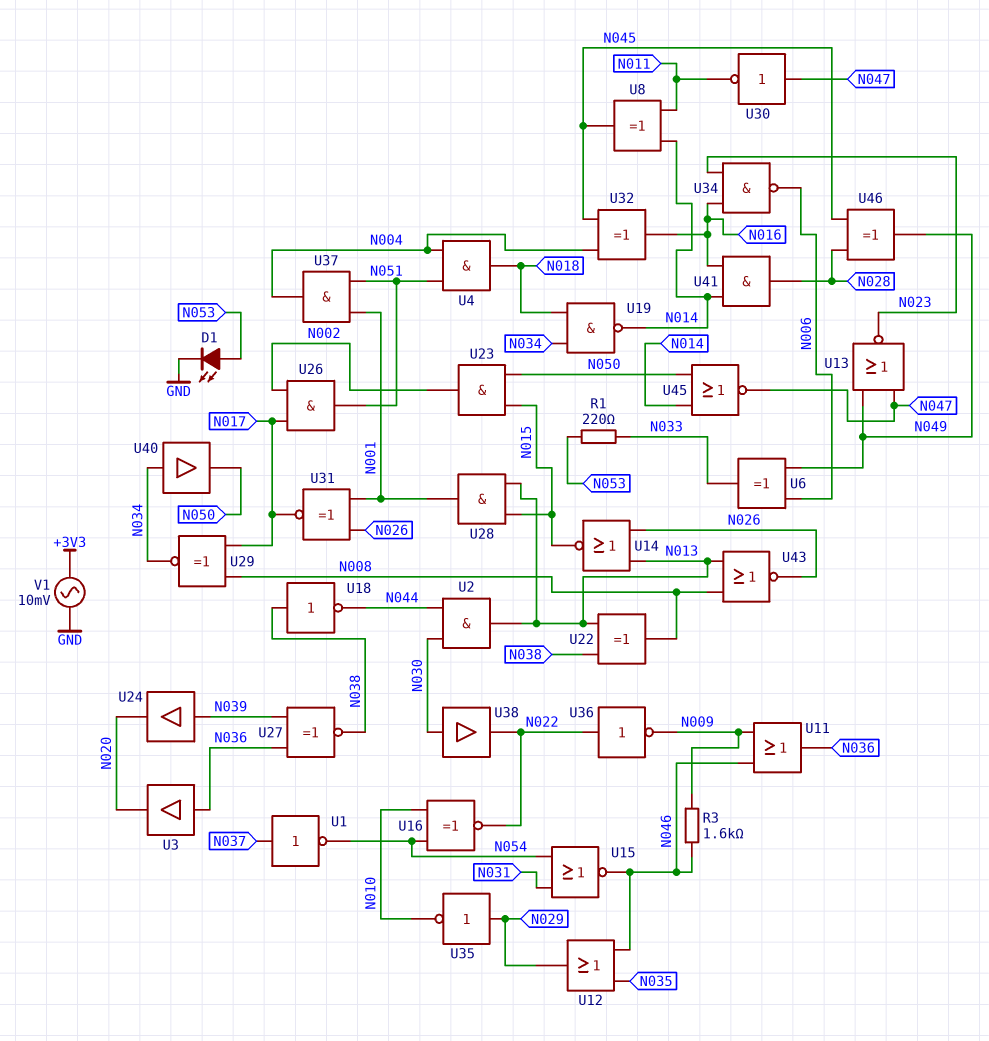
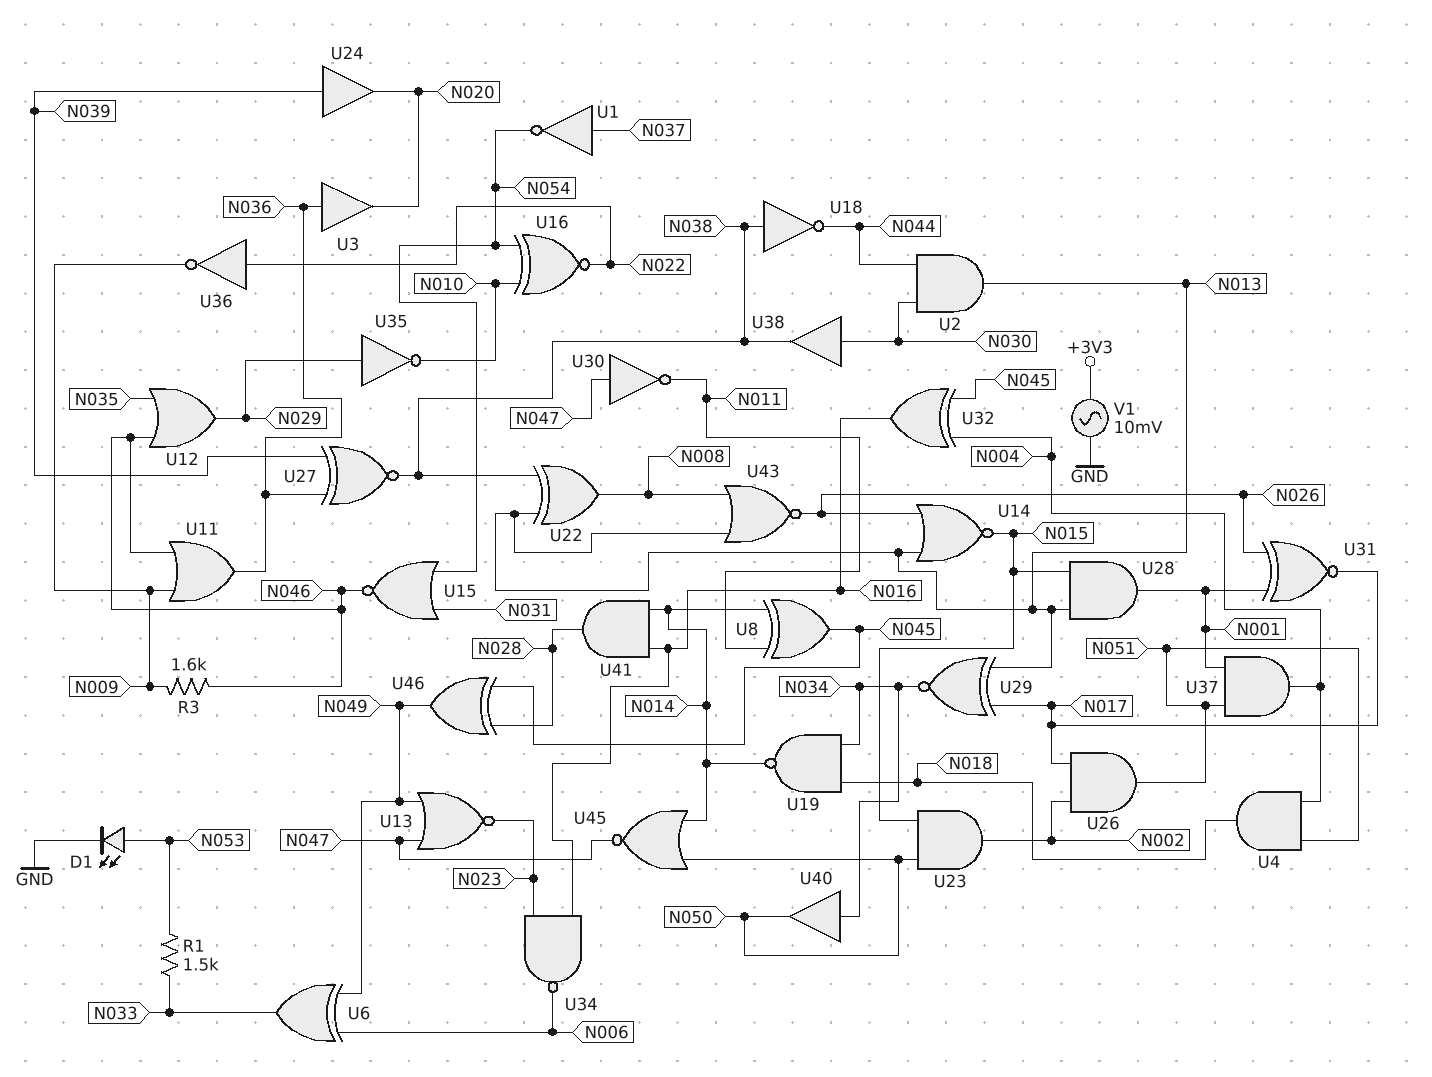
R1: 220 (N033, N053) -> 1.5k (N033, N053)
U29: XNOR (in N008, in N017, out N034) -> XNOR (in N013, in N017, out N034)
U38: buffer (in N030, out N022) -> buffer (in N030, out N038)

